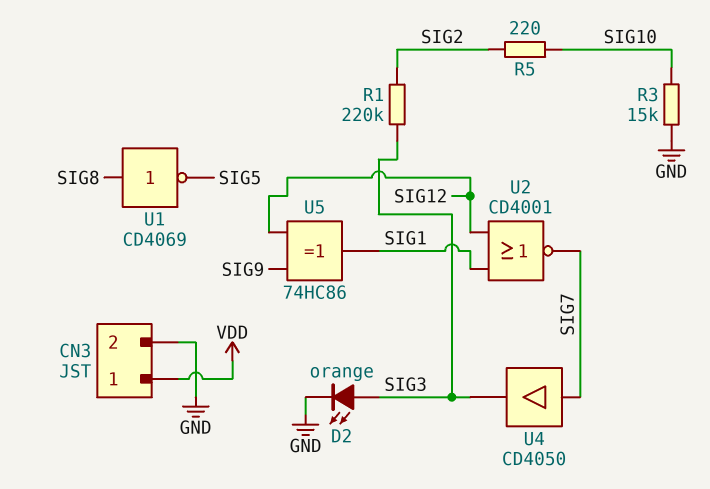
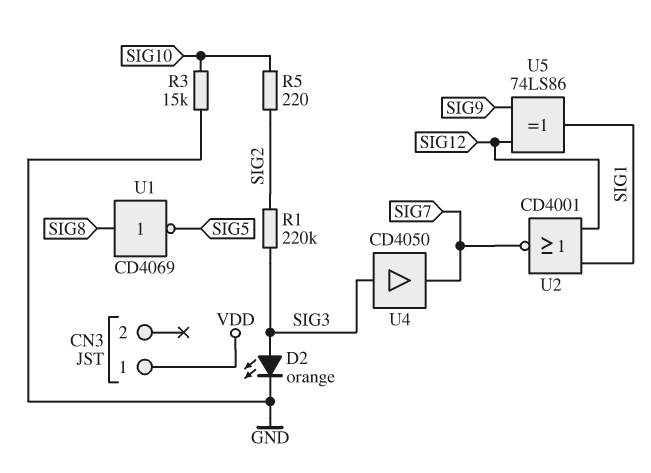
CN3 pin 2: GND -> none
U4: buffer CD4050 (in SIG7, out SIG3) -> buffer CD4050 (in SIG3, out SIG7)
U5: XOR 74HC86 (in SIG9, in SIG12, out SIG1) -> XOR 74LS86 (in SIG9, in SIG12, out SIG1)

